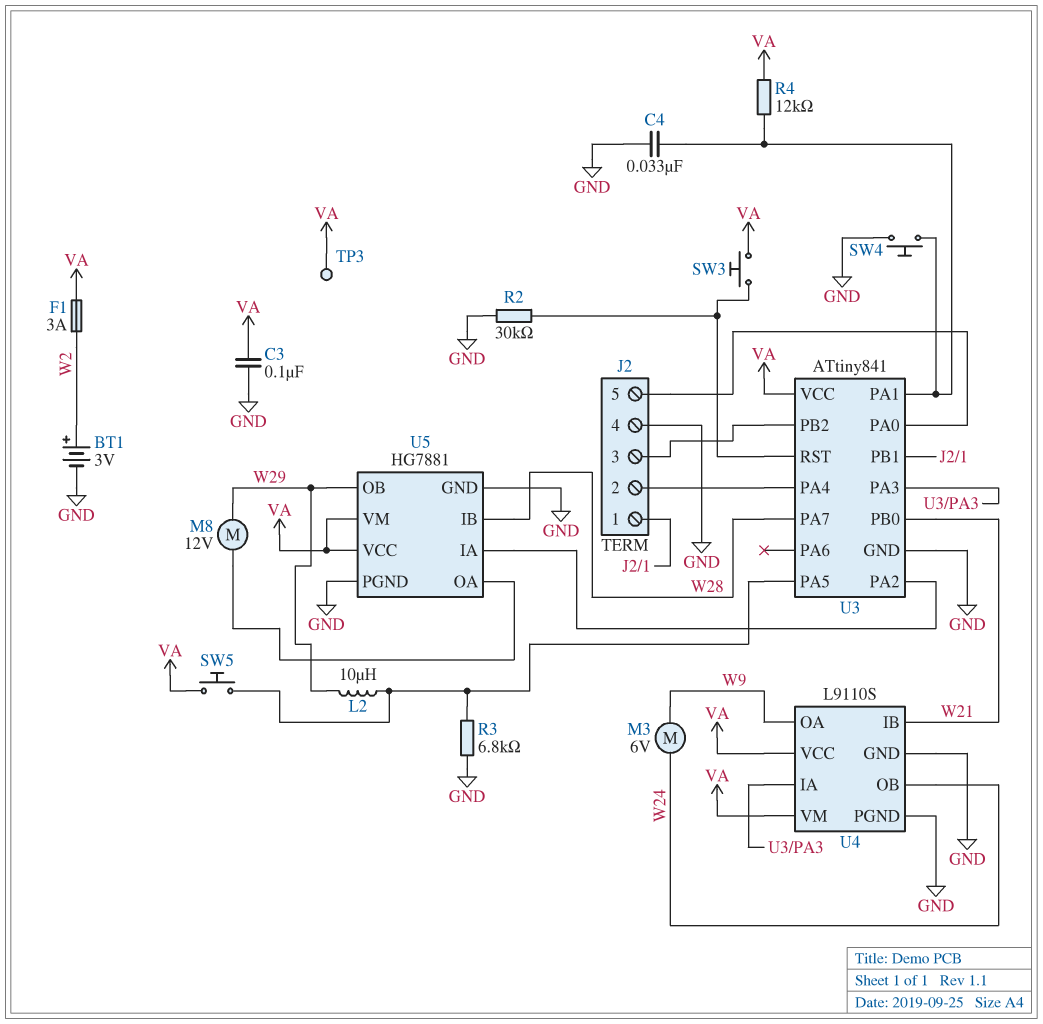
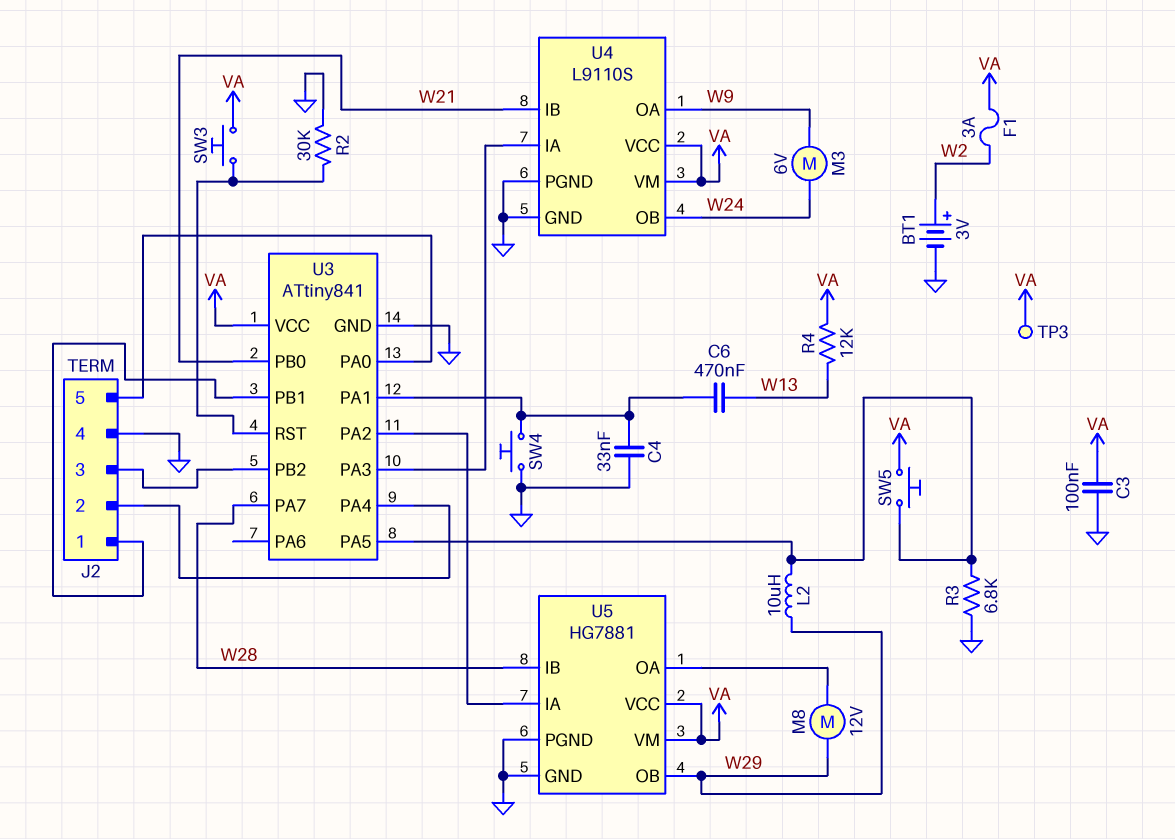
C6: none -> 470nF (U3/PA1, W13)
R4: 12k (U3/PA1, VA) -> 12k (VA, W13)

